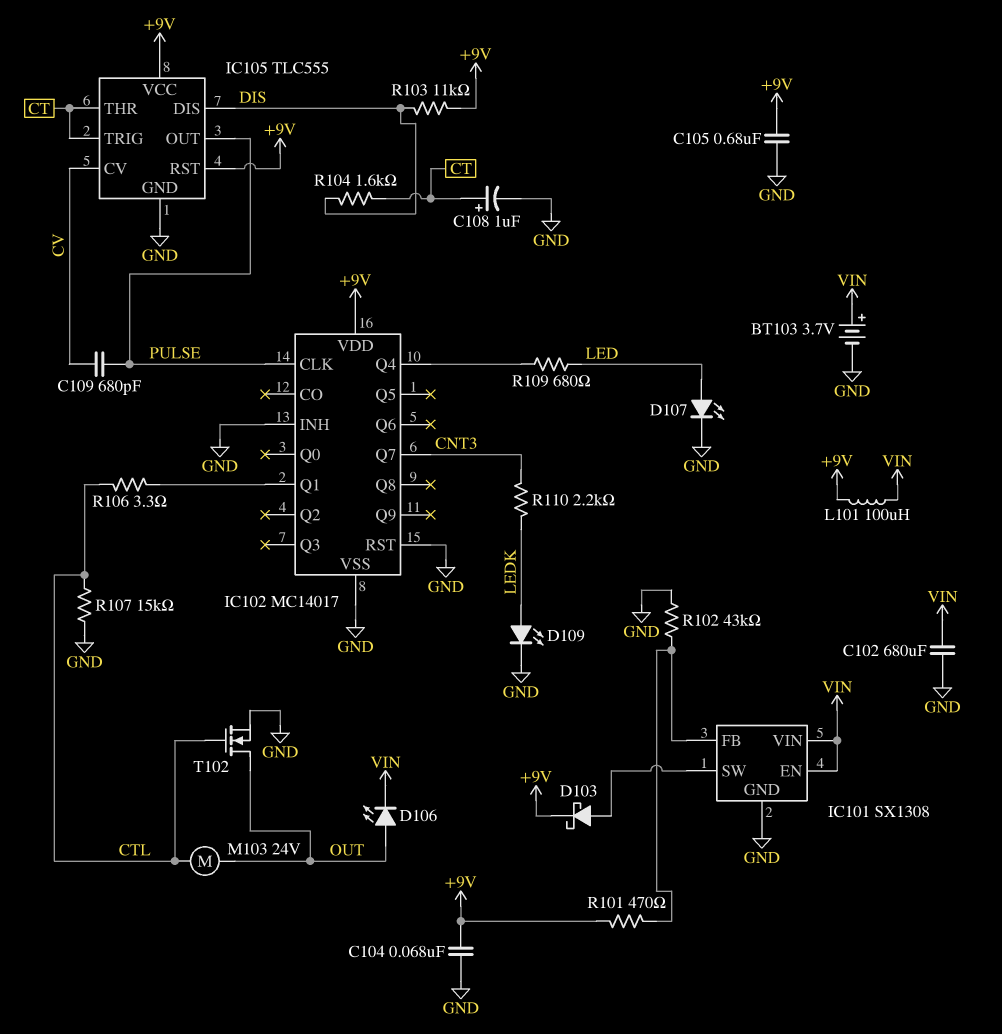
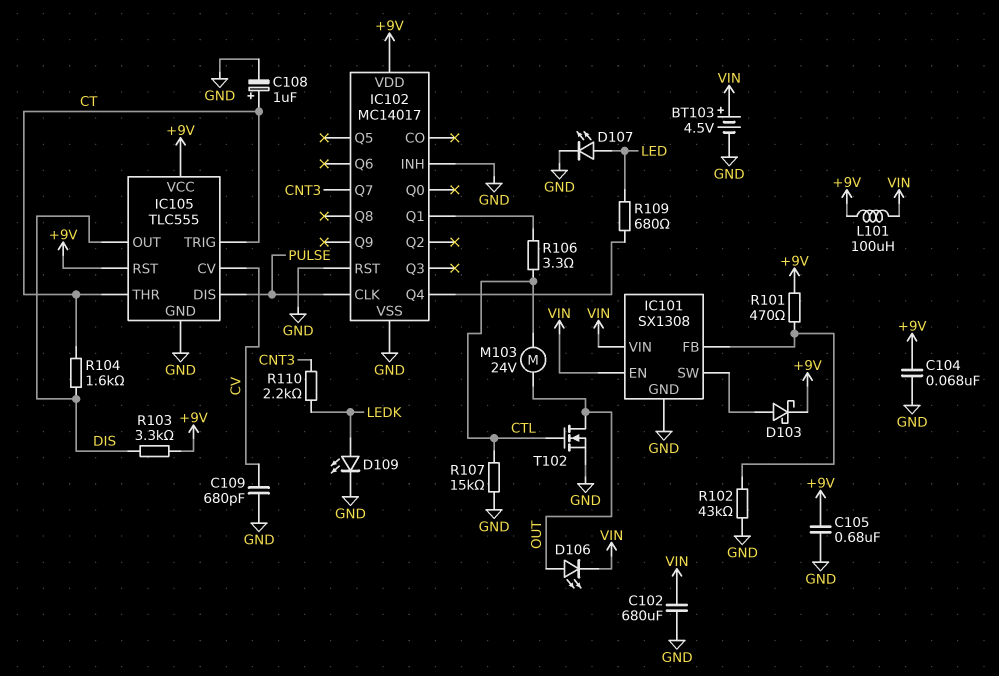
BT103: 3.7V (plus VIN, minus GND) -> 4.5V (plus VIN, minus GND)
C109: 680pF (CV, PULSE) -> 680pF (CV, GND)
IC105 pin DIS: DIS -> PULSE
IC105 pin OUT: PULSE -> DIS
R103: 11k (+9V, DIS) -> 3.3k (+9V, DIS)

